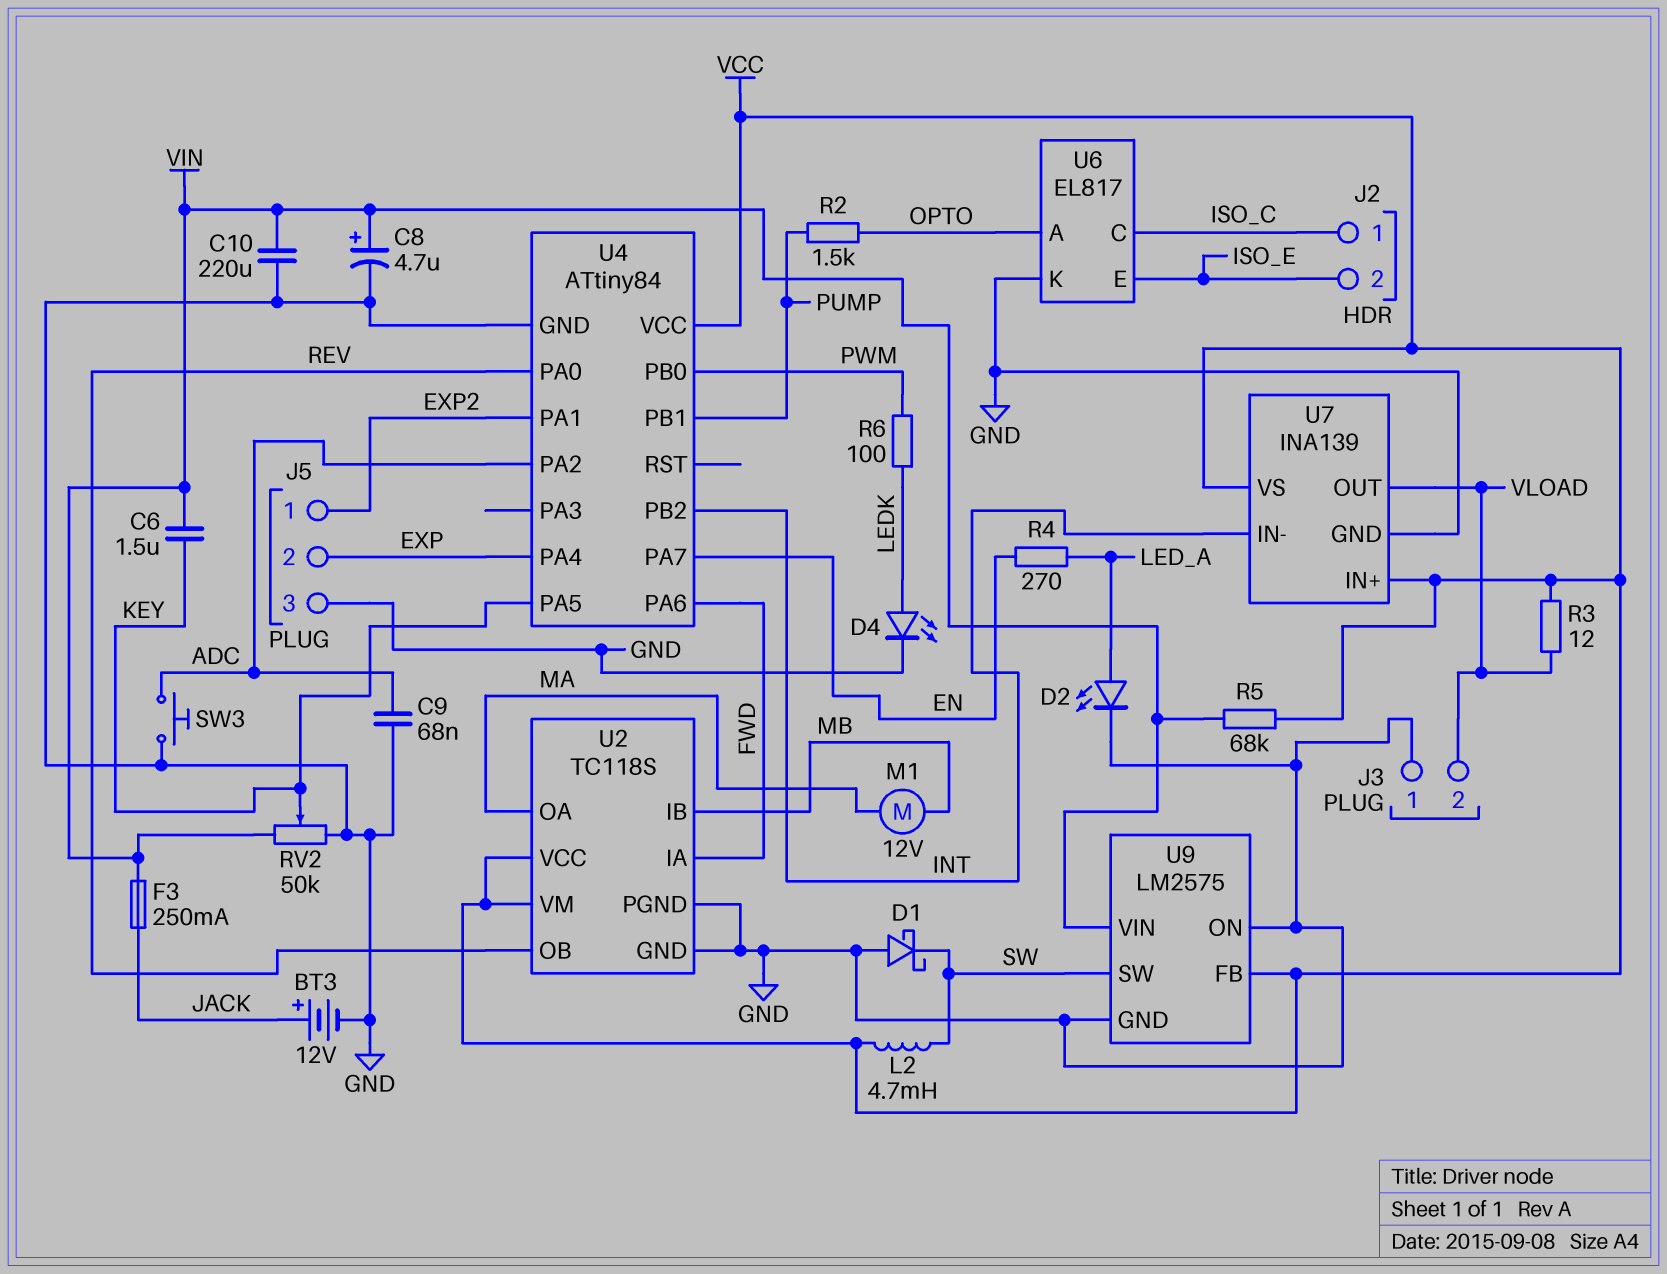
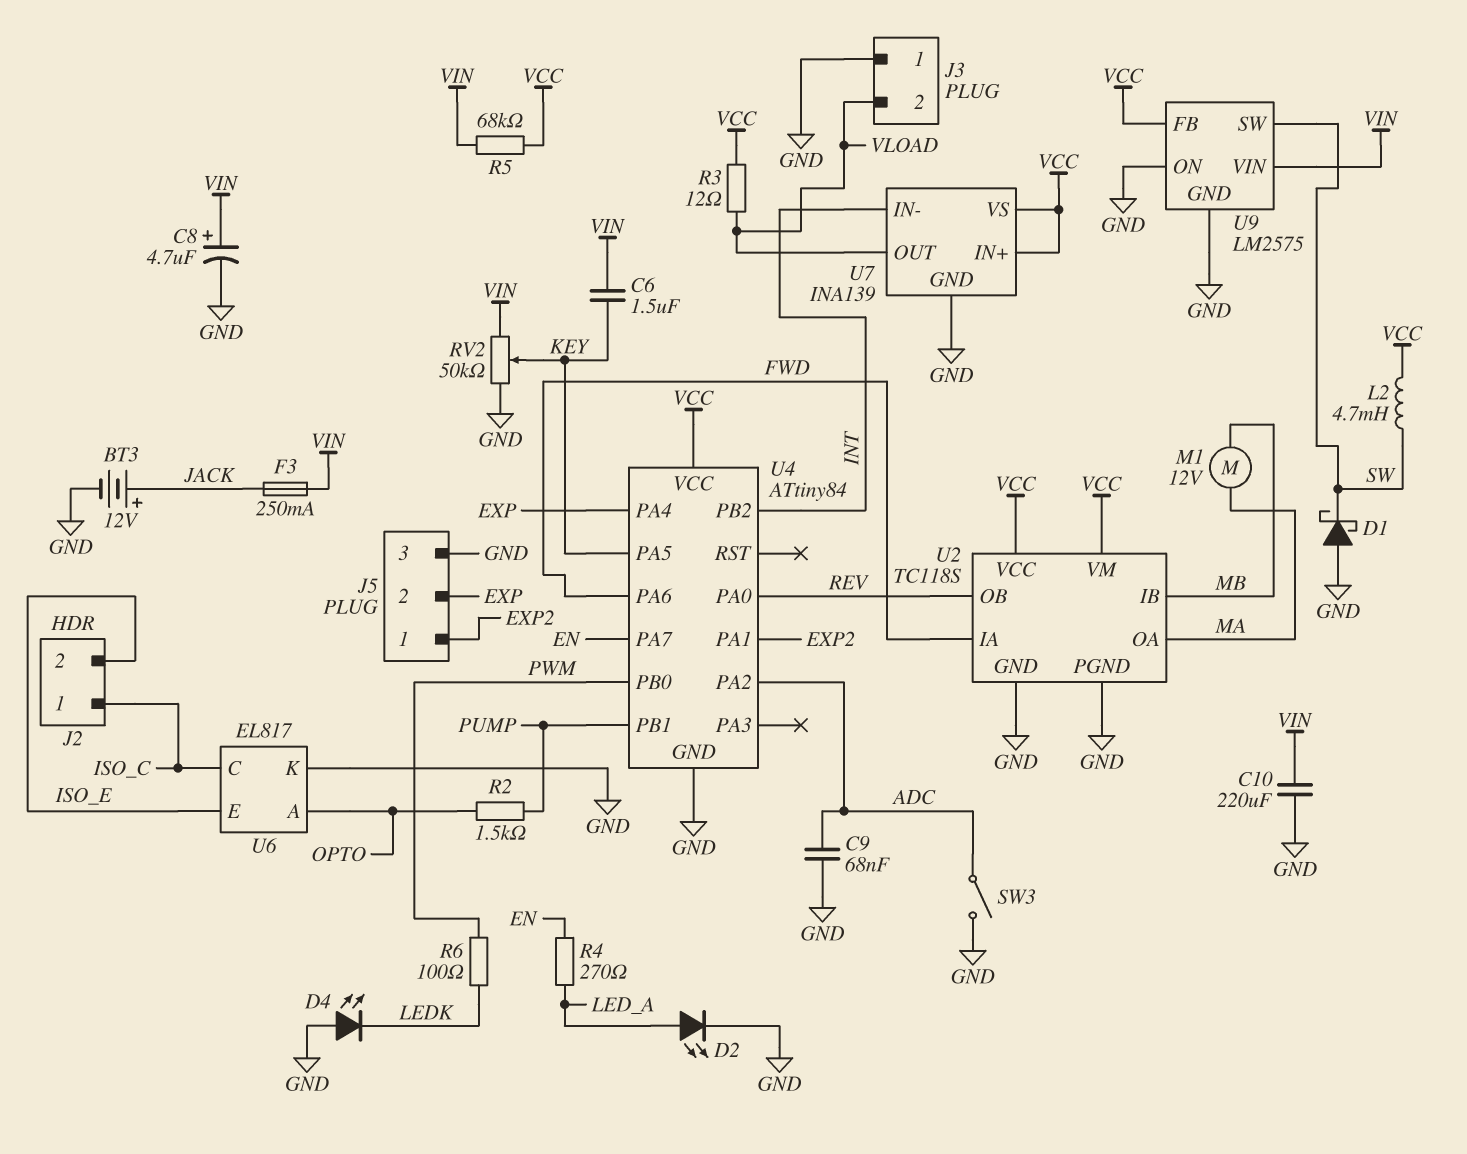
D4: LED (A LEDK, K GND) -> LED (A GND, K LEDK)
SW3: button (ADC, GND) -> switch (ADC, GND)

